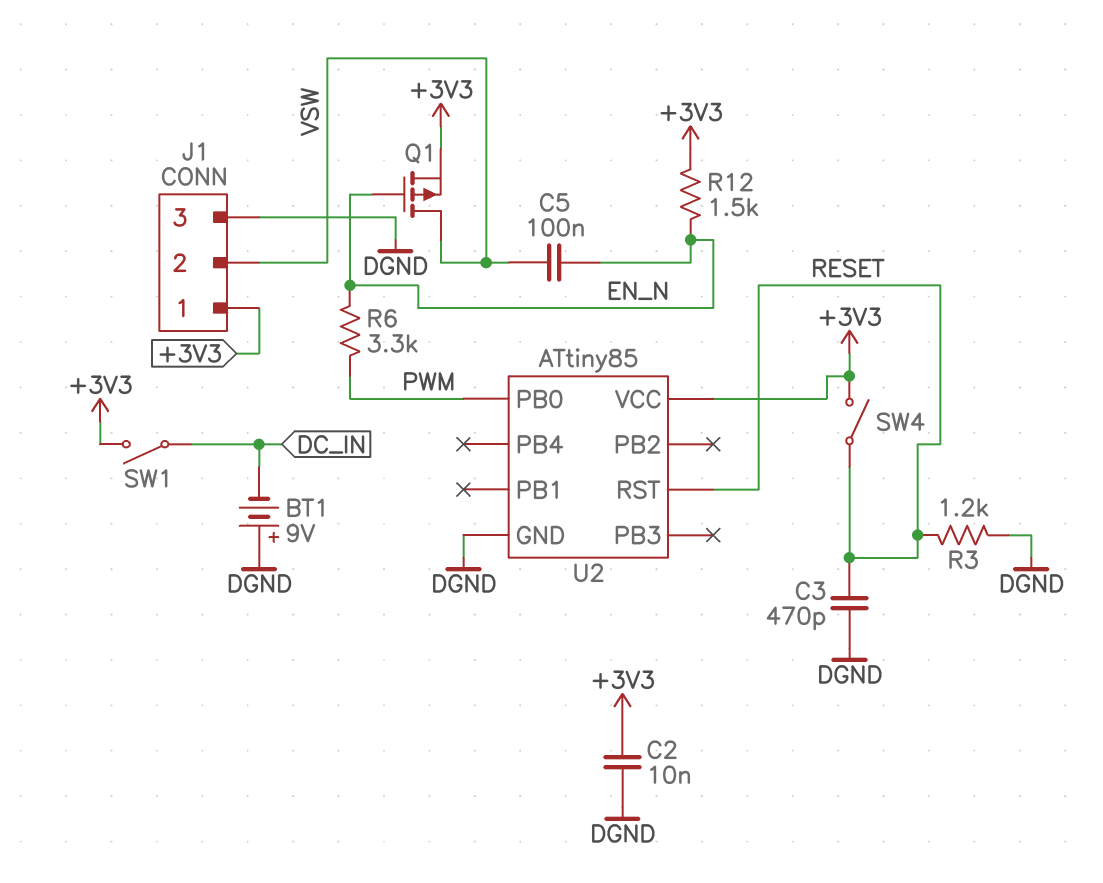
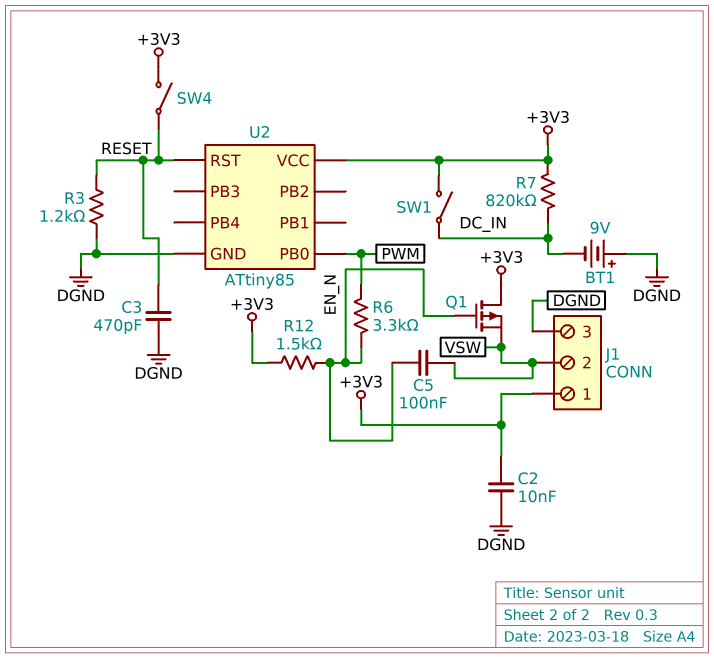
Q1: PMOS (G EN_N, D VSW, S +3V3) -> PMOS (G EN_N, D +3V3, S VSW)
R7: none -> 820k (+3V3, DC_IN)

